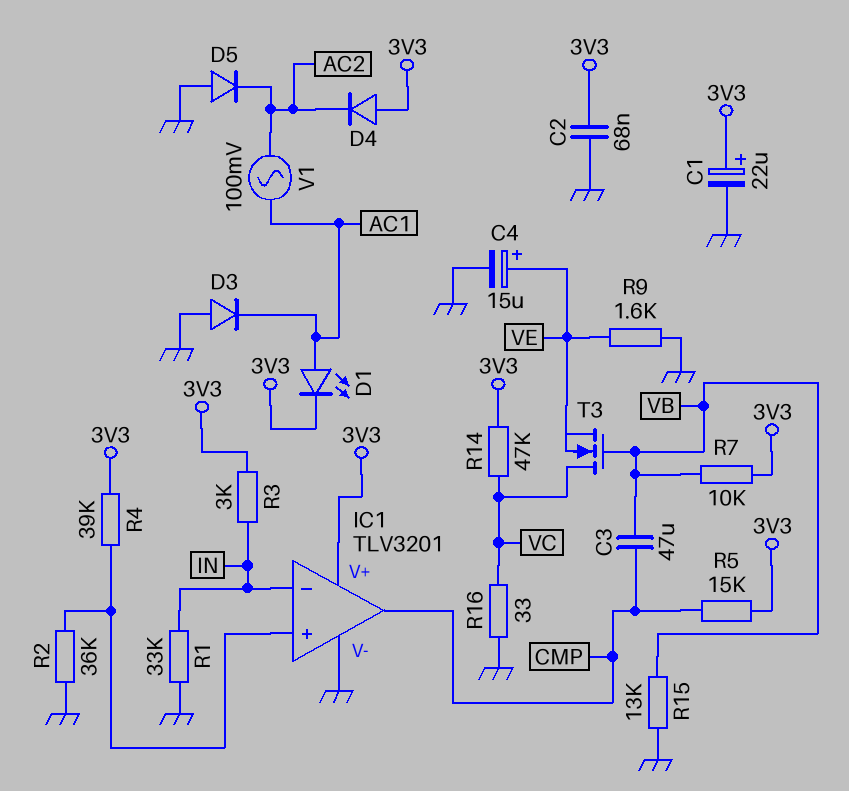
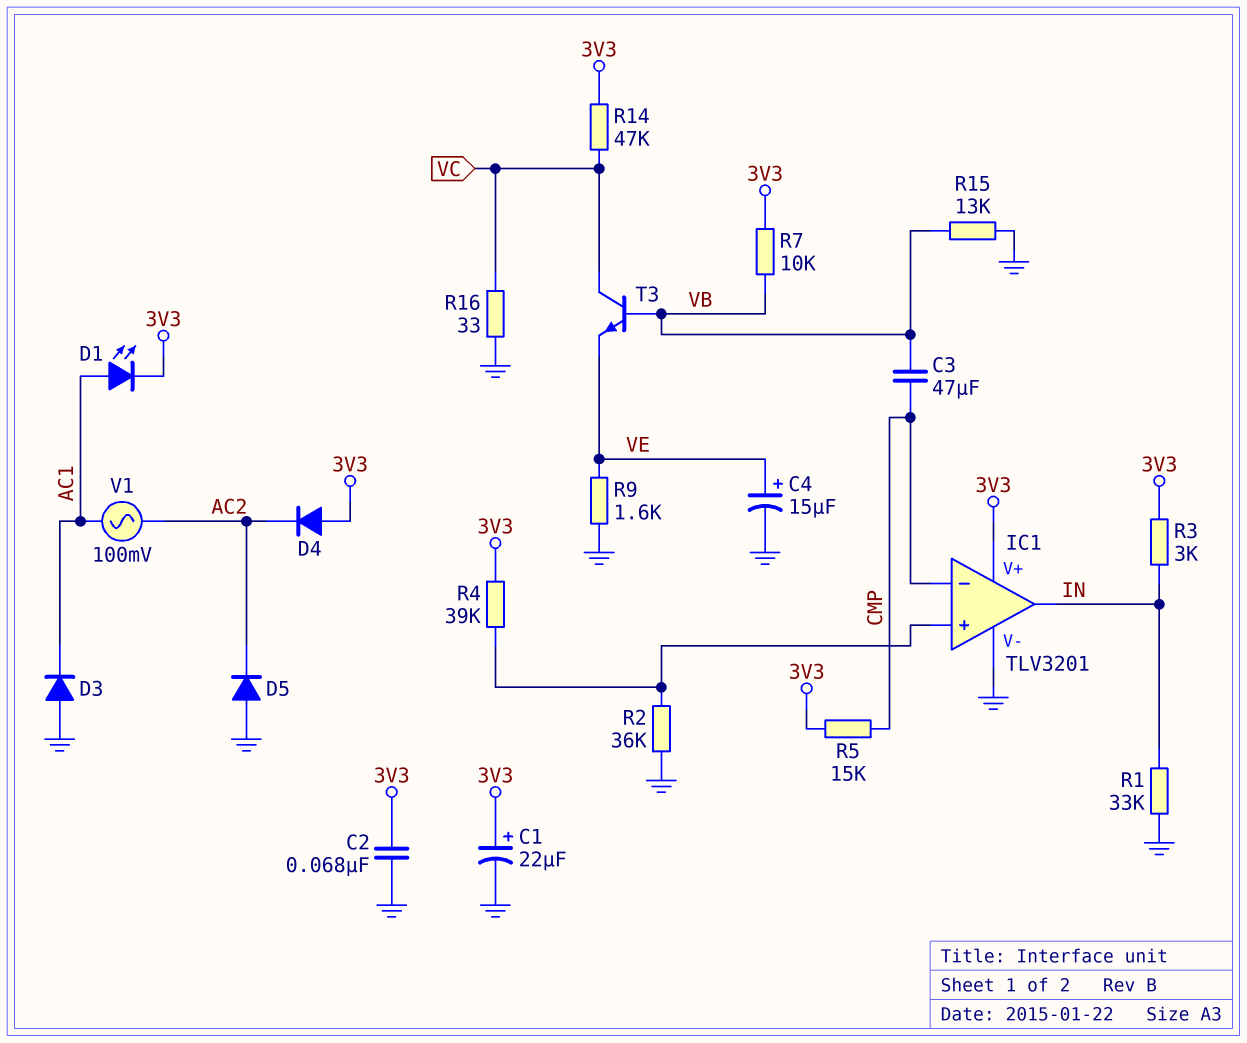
IC1 pin in-: IN -> CMP
IC1 pin out: CMP -> IN
T3: NMOS (G VB, D VC, S VE) -> NPN (B VB, C VC, E VE)

